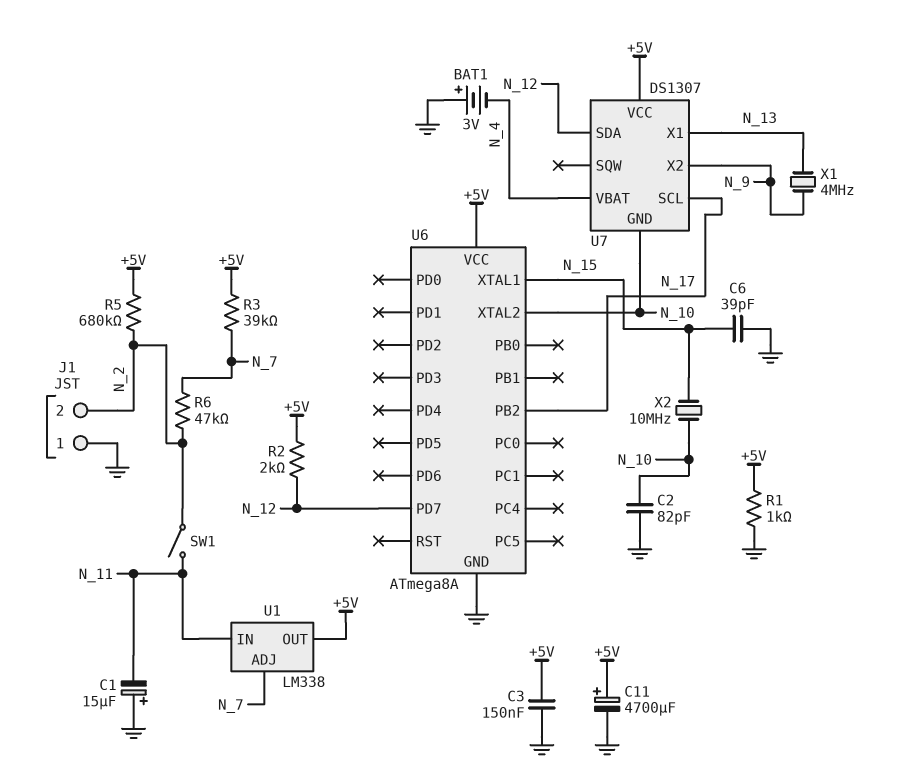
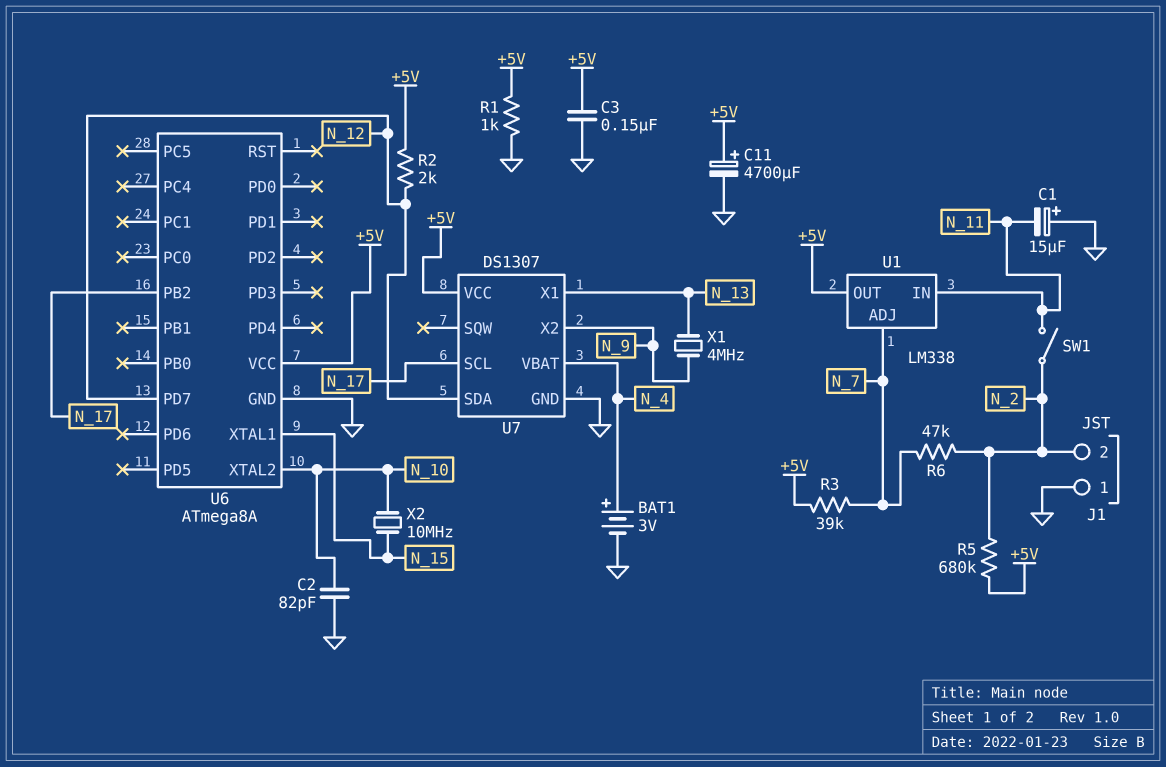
BAT1: 3V (plus GND, minus N_4) -> 3V (plus N_4, minus GND)
C6: 39pF (GND, N_15) -> none
U7 pin GND: N_10 -> GND

